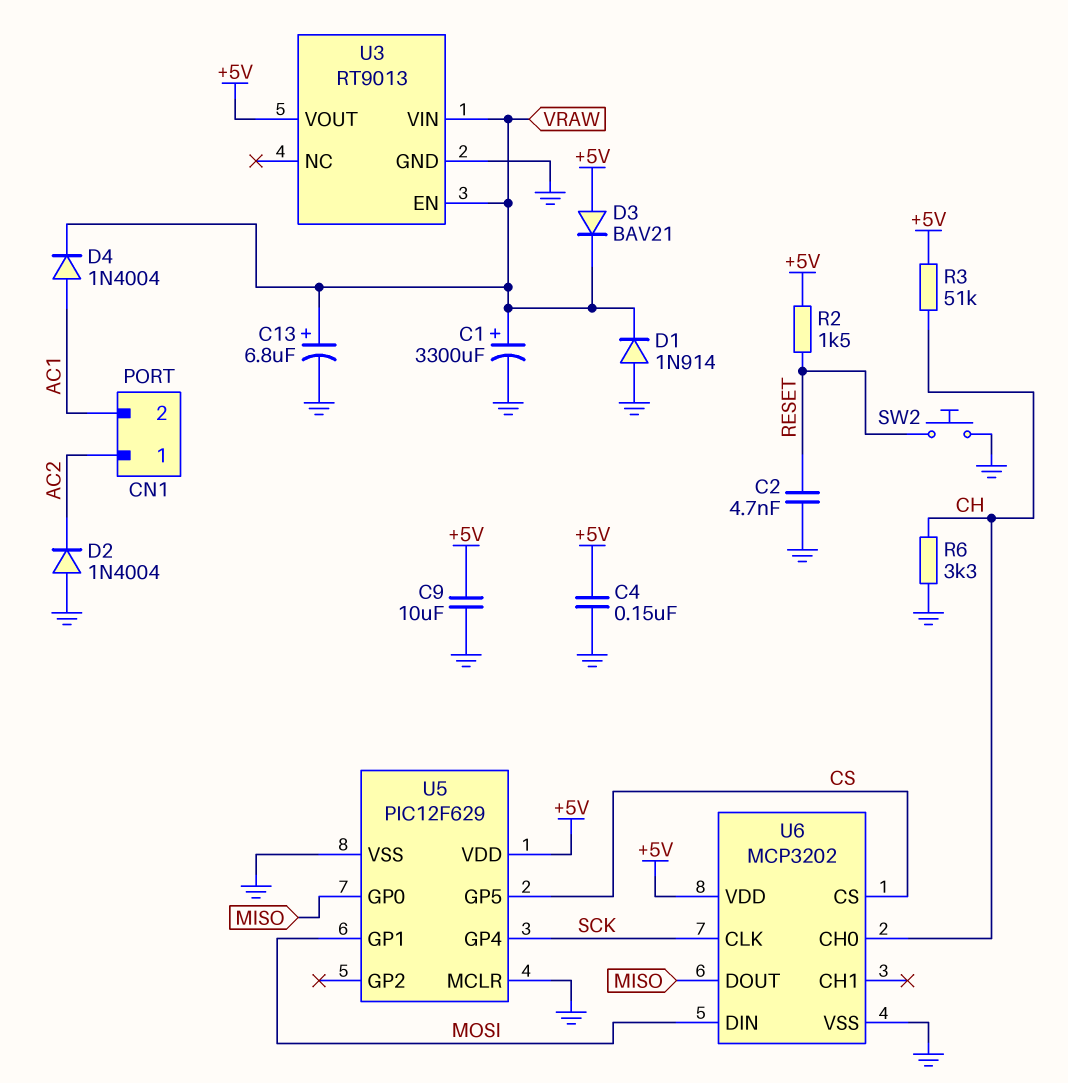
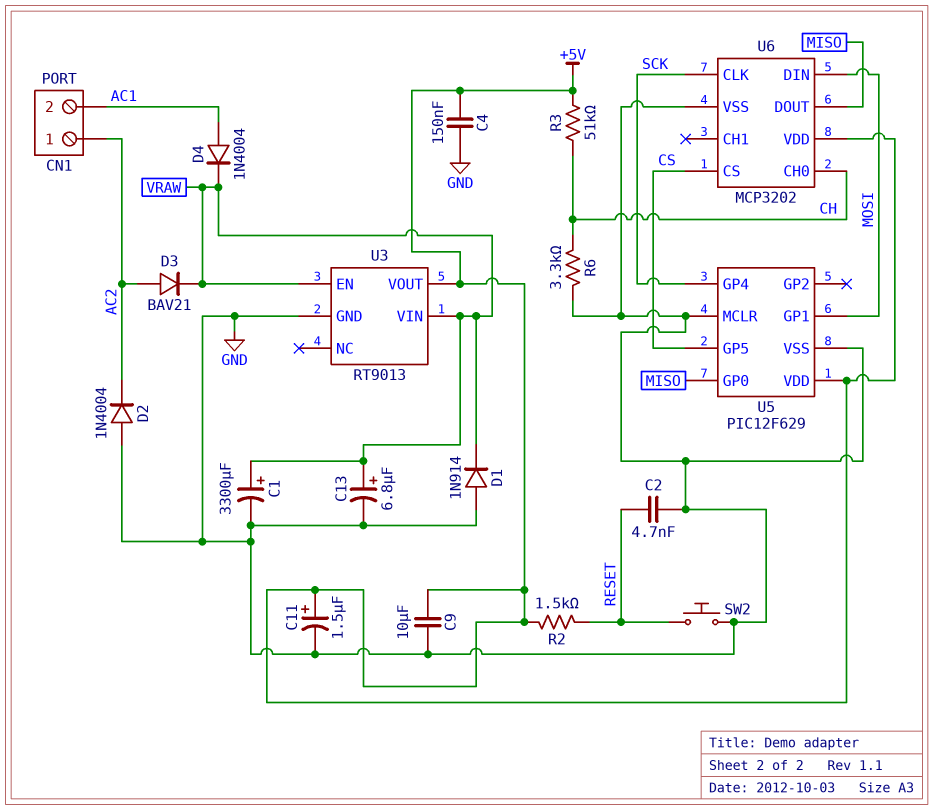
C11: none -> 1.5uF (plus +5V, minus GND)
D3: diode BAV21 (A +5V, K VRAW) -> diode BAV21 (A AC2, K VRAW)

